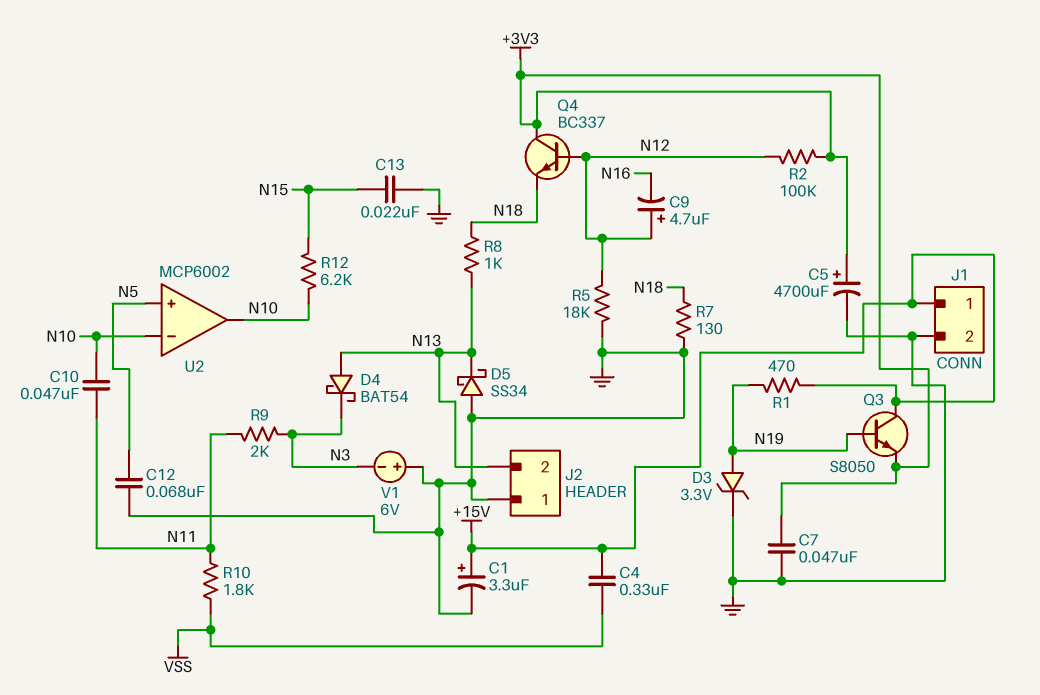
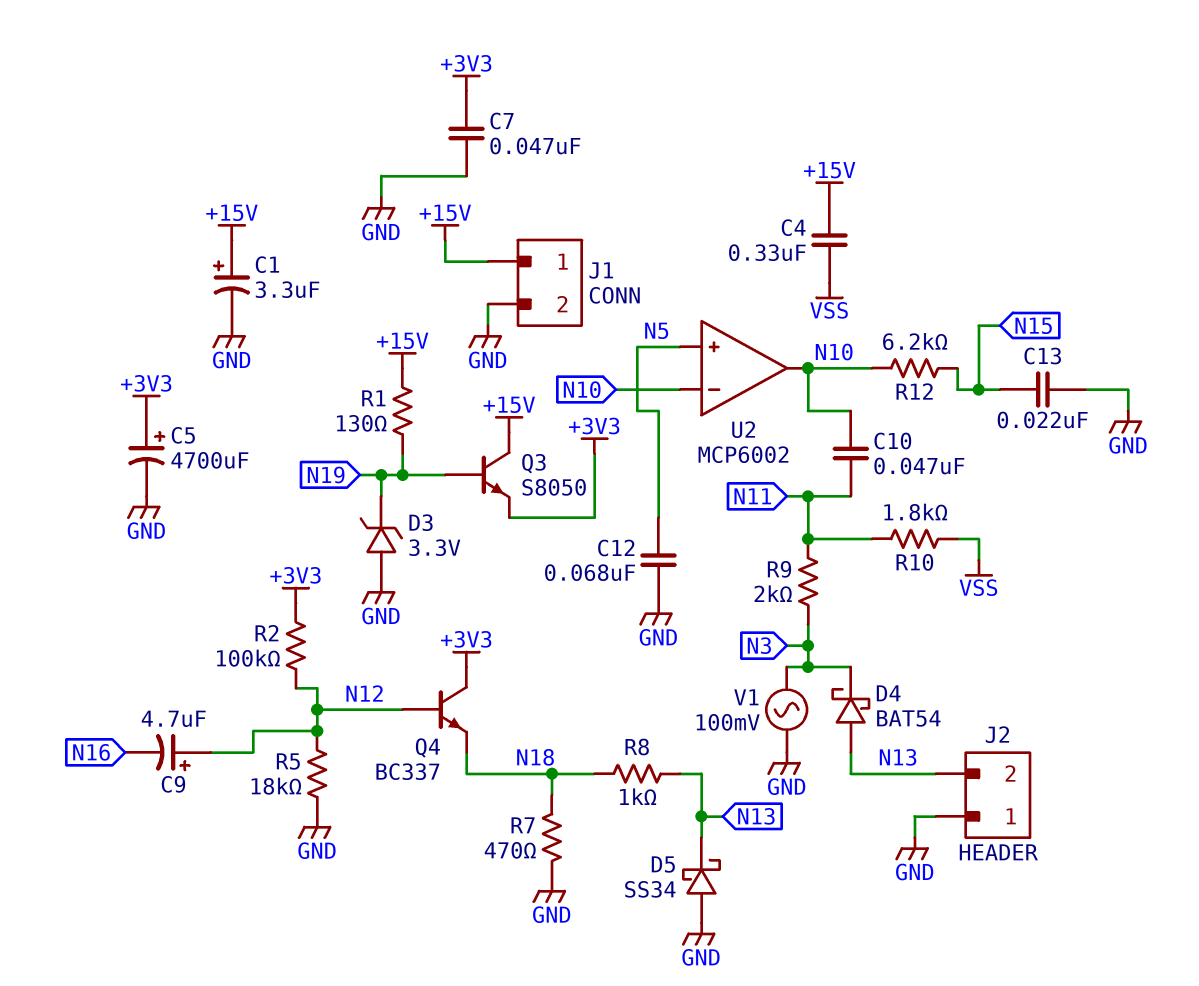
D3: zener 3.3V (A N19, K GND) -> zener 3.3V (A GND, K N19)
R1: 470 (+15V, N19) -> 130 (+15V, N19)
R7: 130 (GND, N18) -> 470 (GND, N18)
V1: 6V (plus GND, minus N3) -> AC 100mV (GND, N3)

